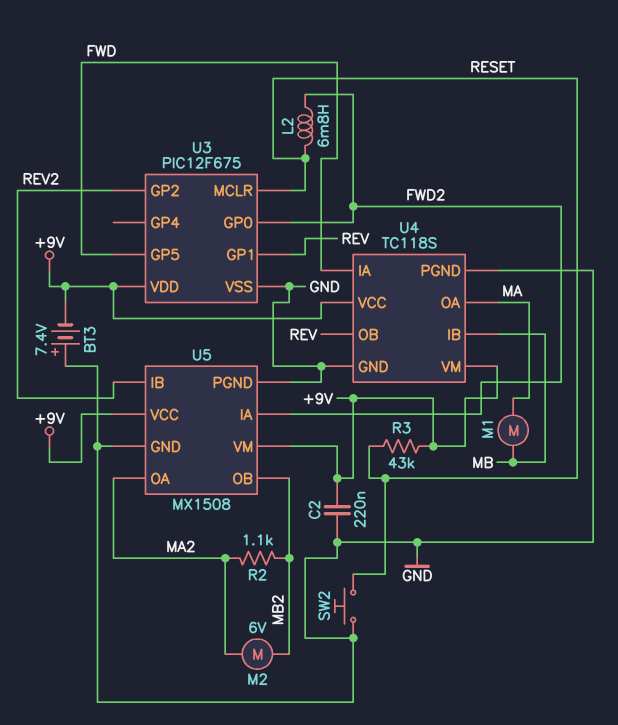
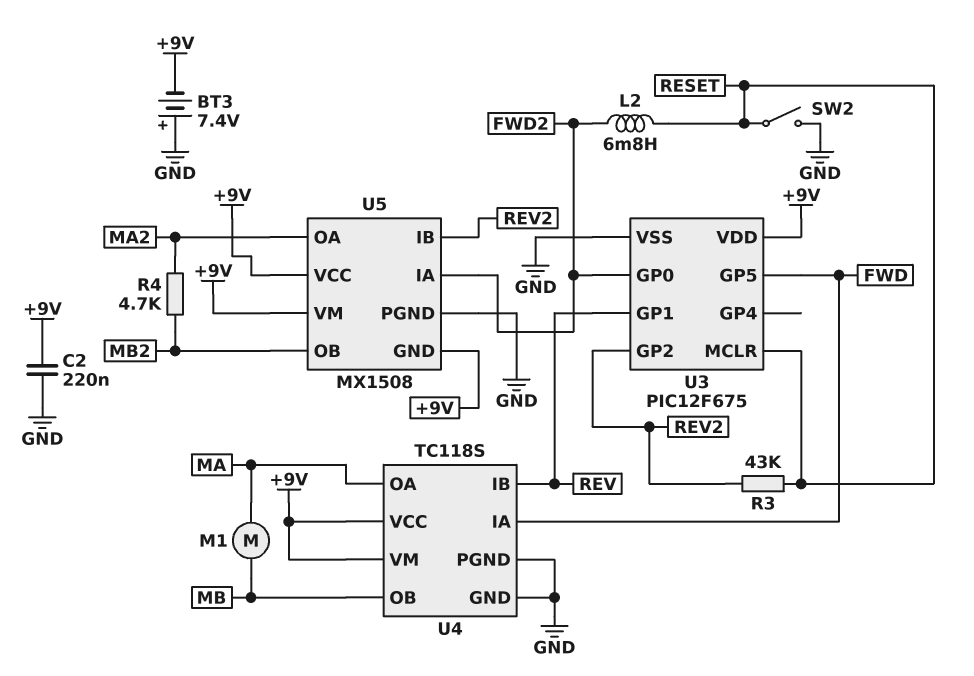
M2: motor 6V (MA2, MB2) -> none
R2: 1.1k (MA2, MB2) -> none
R3: 43k (+9V, RESET) -> 43k (RESET, REV2)
R4: none -> 4.7k (MA2, MB2)
SW2: button (GND, RESET) -> switch (GND, RESET)
U4 pin IB: MB -> REV
U4 pin OB: REV -> MB
U5 pin GND: GND -> +9V

